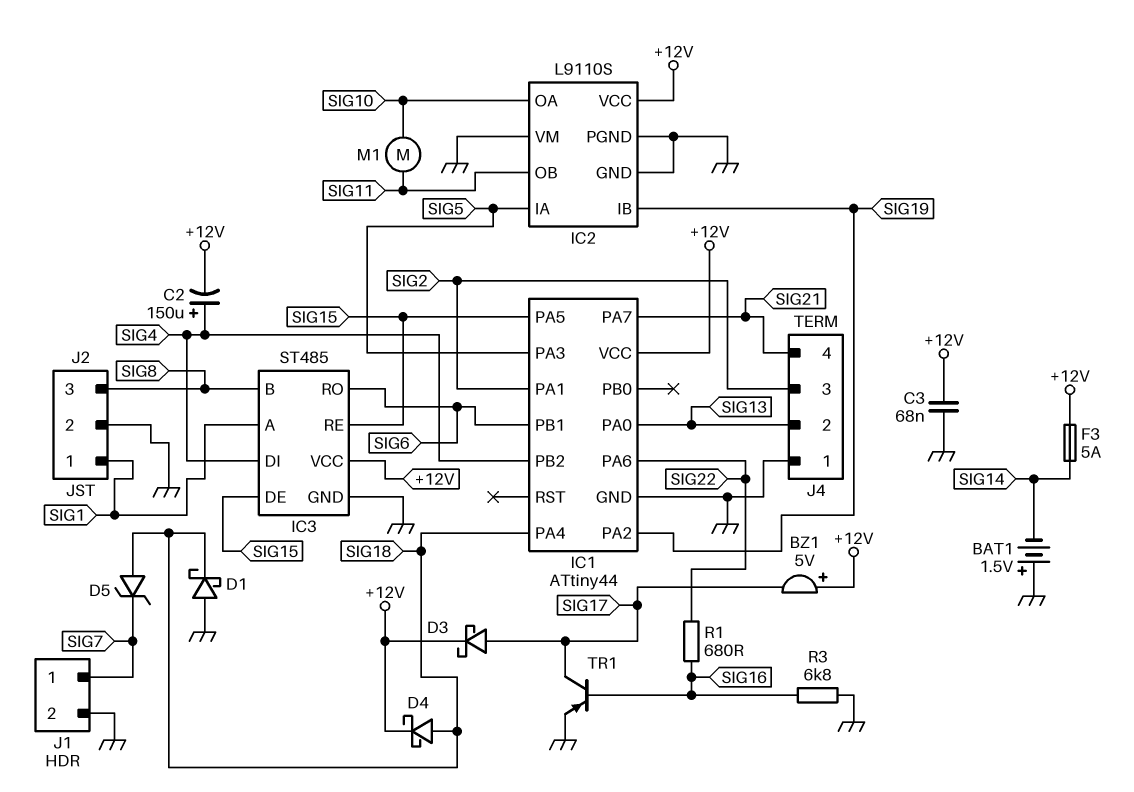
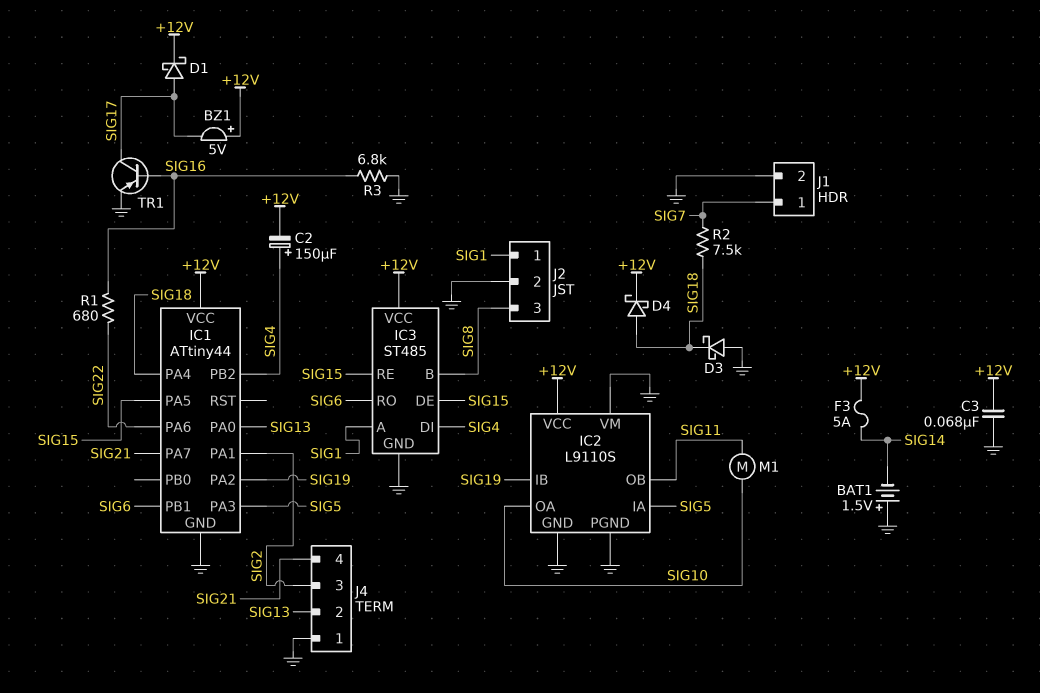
D1: schottky (A GND, K SIG18) -> schottky (A SIG17, K +12V)
D3: schottky (A SIG17, K +12V) -> schottky (A GND, K SIG18)
D5: zener (A SIG18, K SIG7) -> none
R2: none -> 7.5k (SIG7, SIG18)

